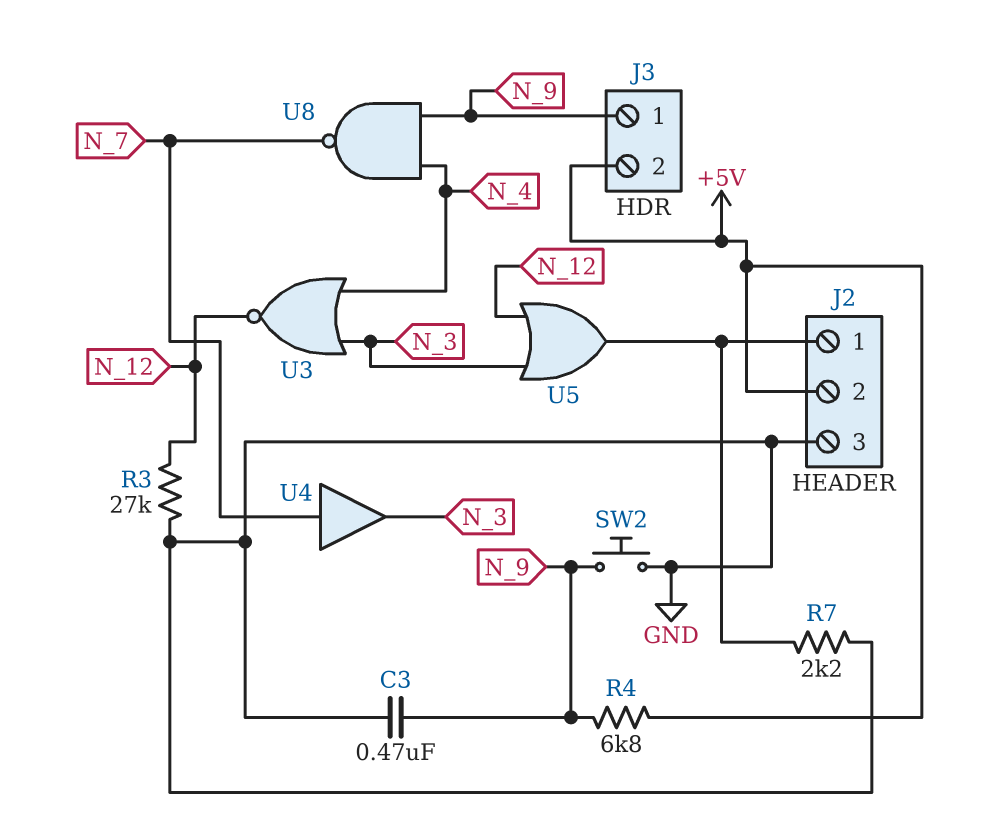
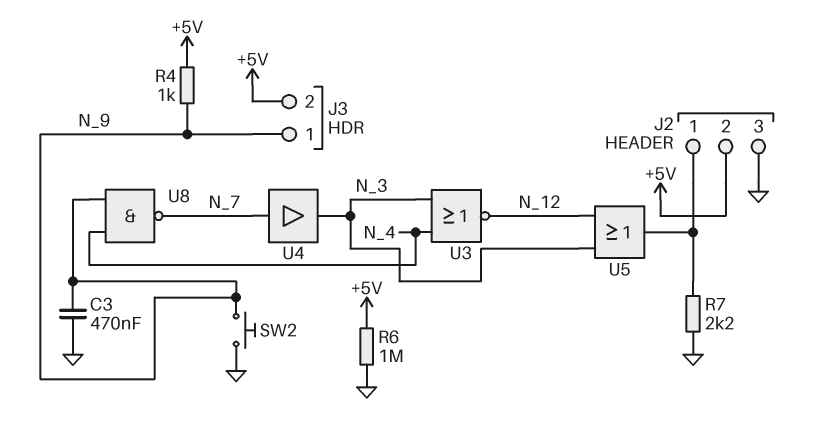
R3: 27k (GND, N_12) -> none
R4: 6.8k (+5V, N_9) -> 1k (+5V, N_9)
R6: none -> 1M (+5V, GND)

